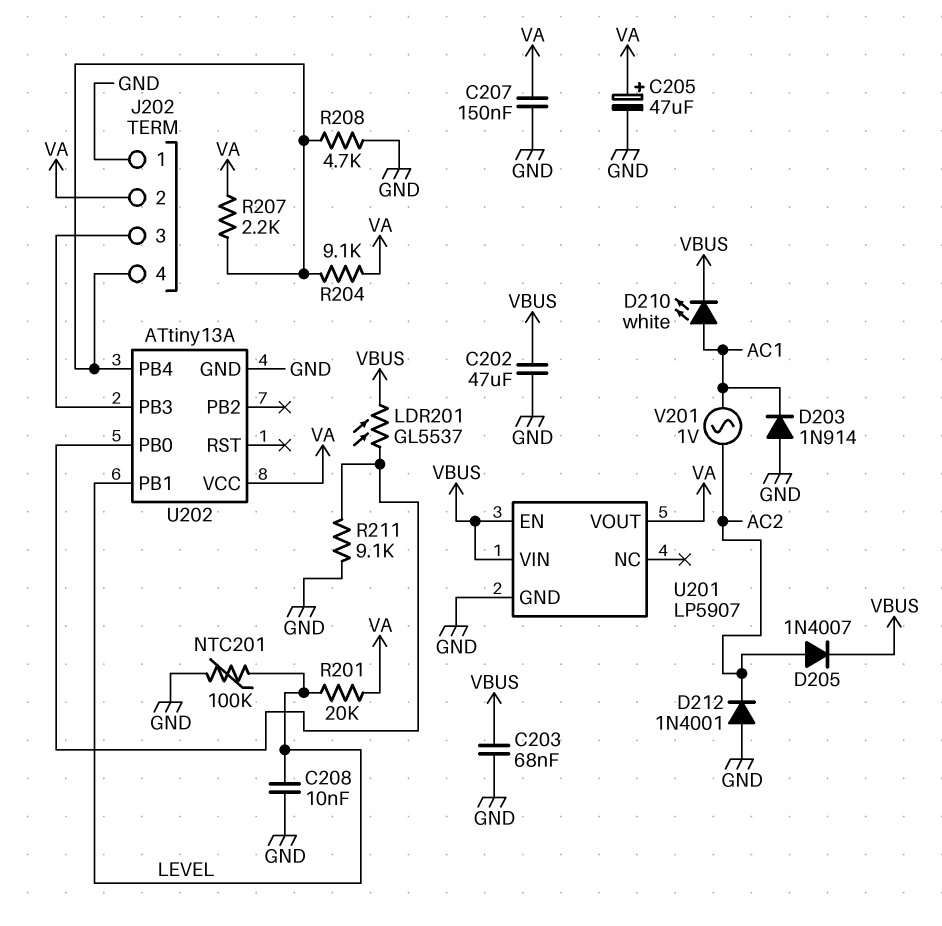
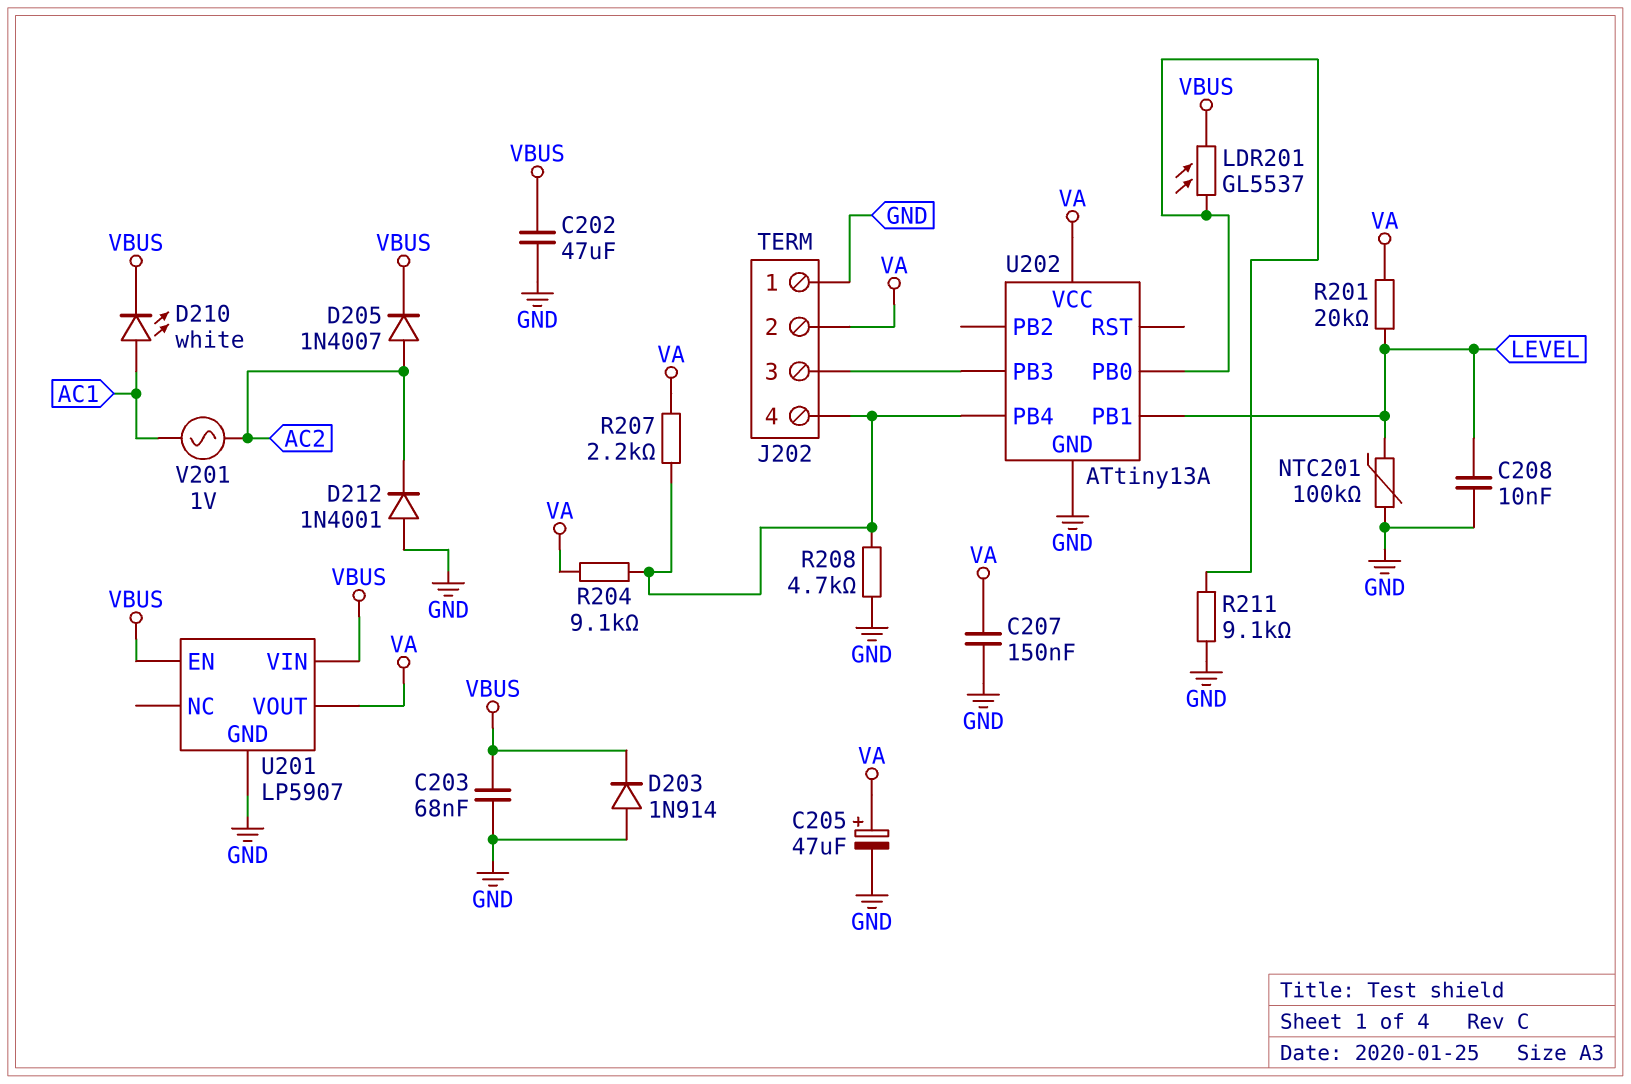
D203: diode 1N914 (A GND, K AC1) -> diode 1N914 (A GND, K VBUS)

